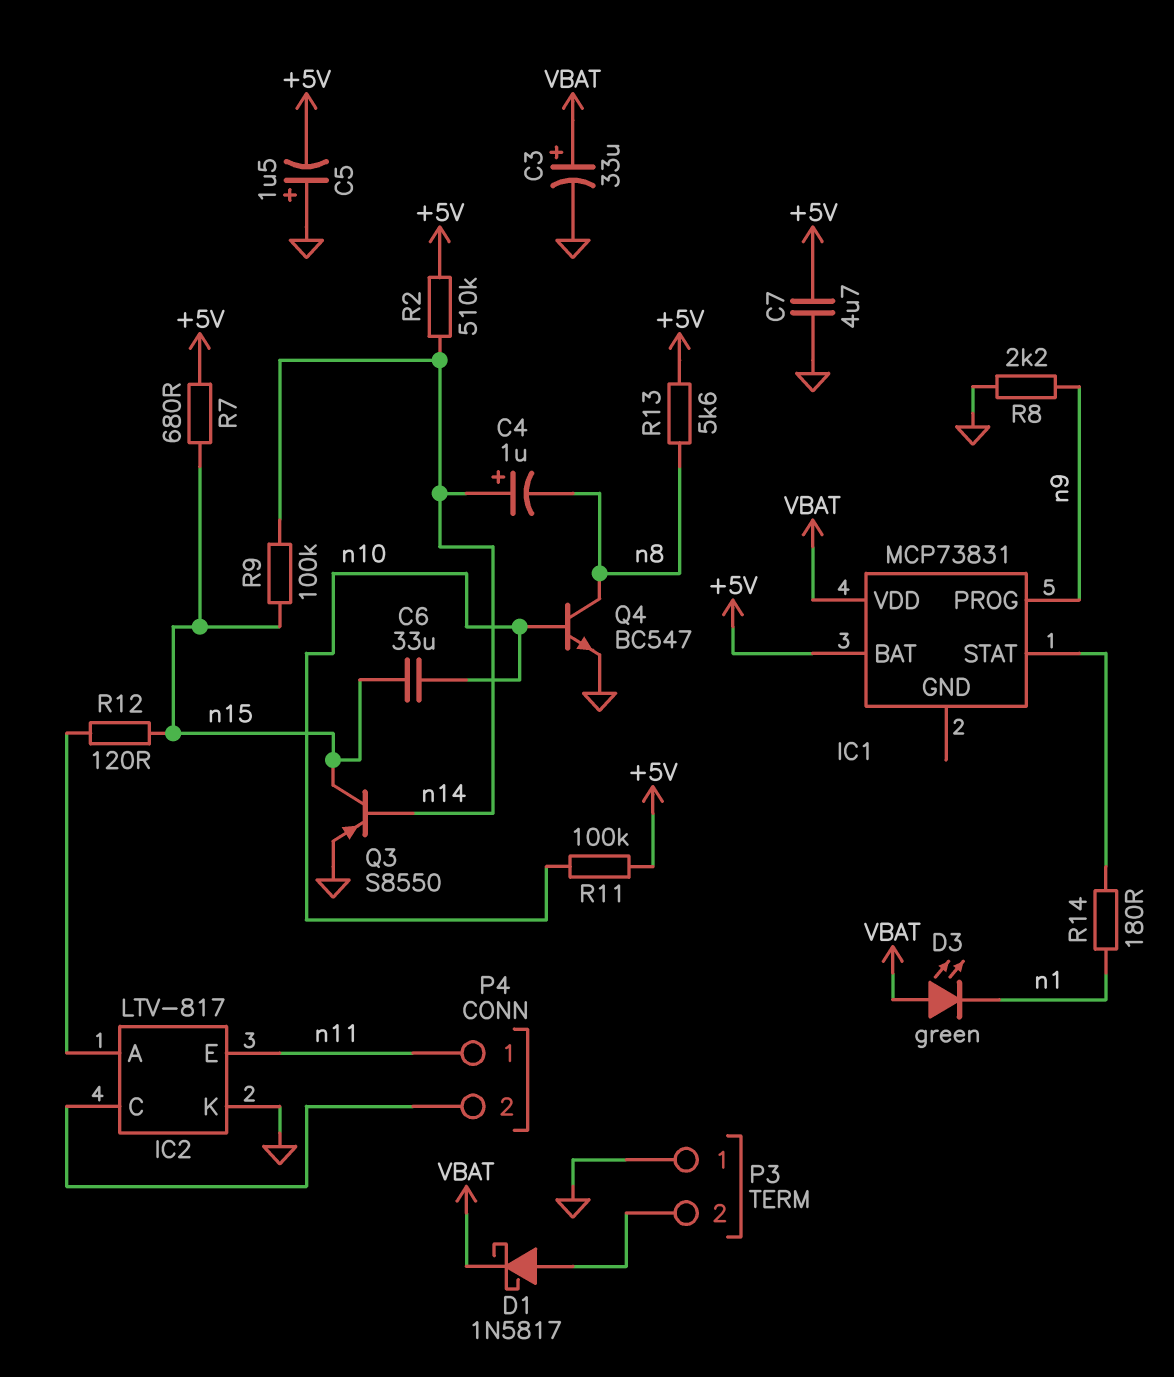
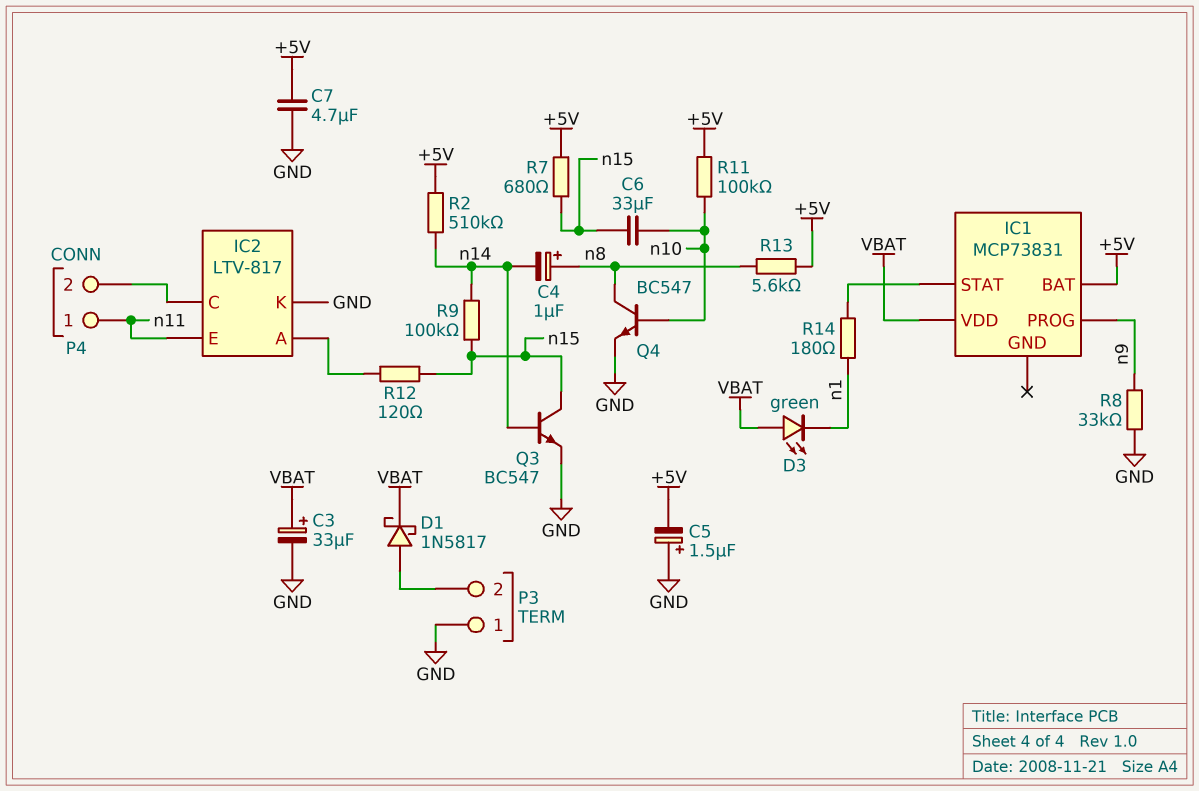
C4: 1uF (plus n14, minus n8) -> 1uF (plus n8, minus n14)
Q3: PNP S8550 (B n14, C n15, E GND) -> NPN BC547 (B n14, C n15, E GND)
R8: 2.2k (GND, n9) -> 33k (GND, n9)

